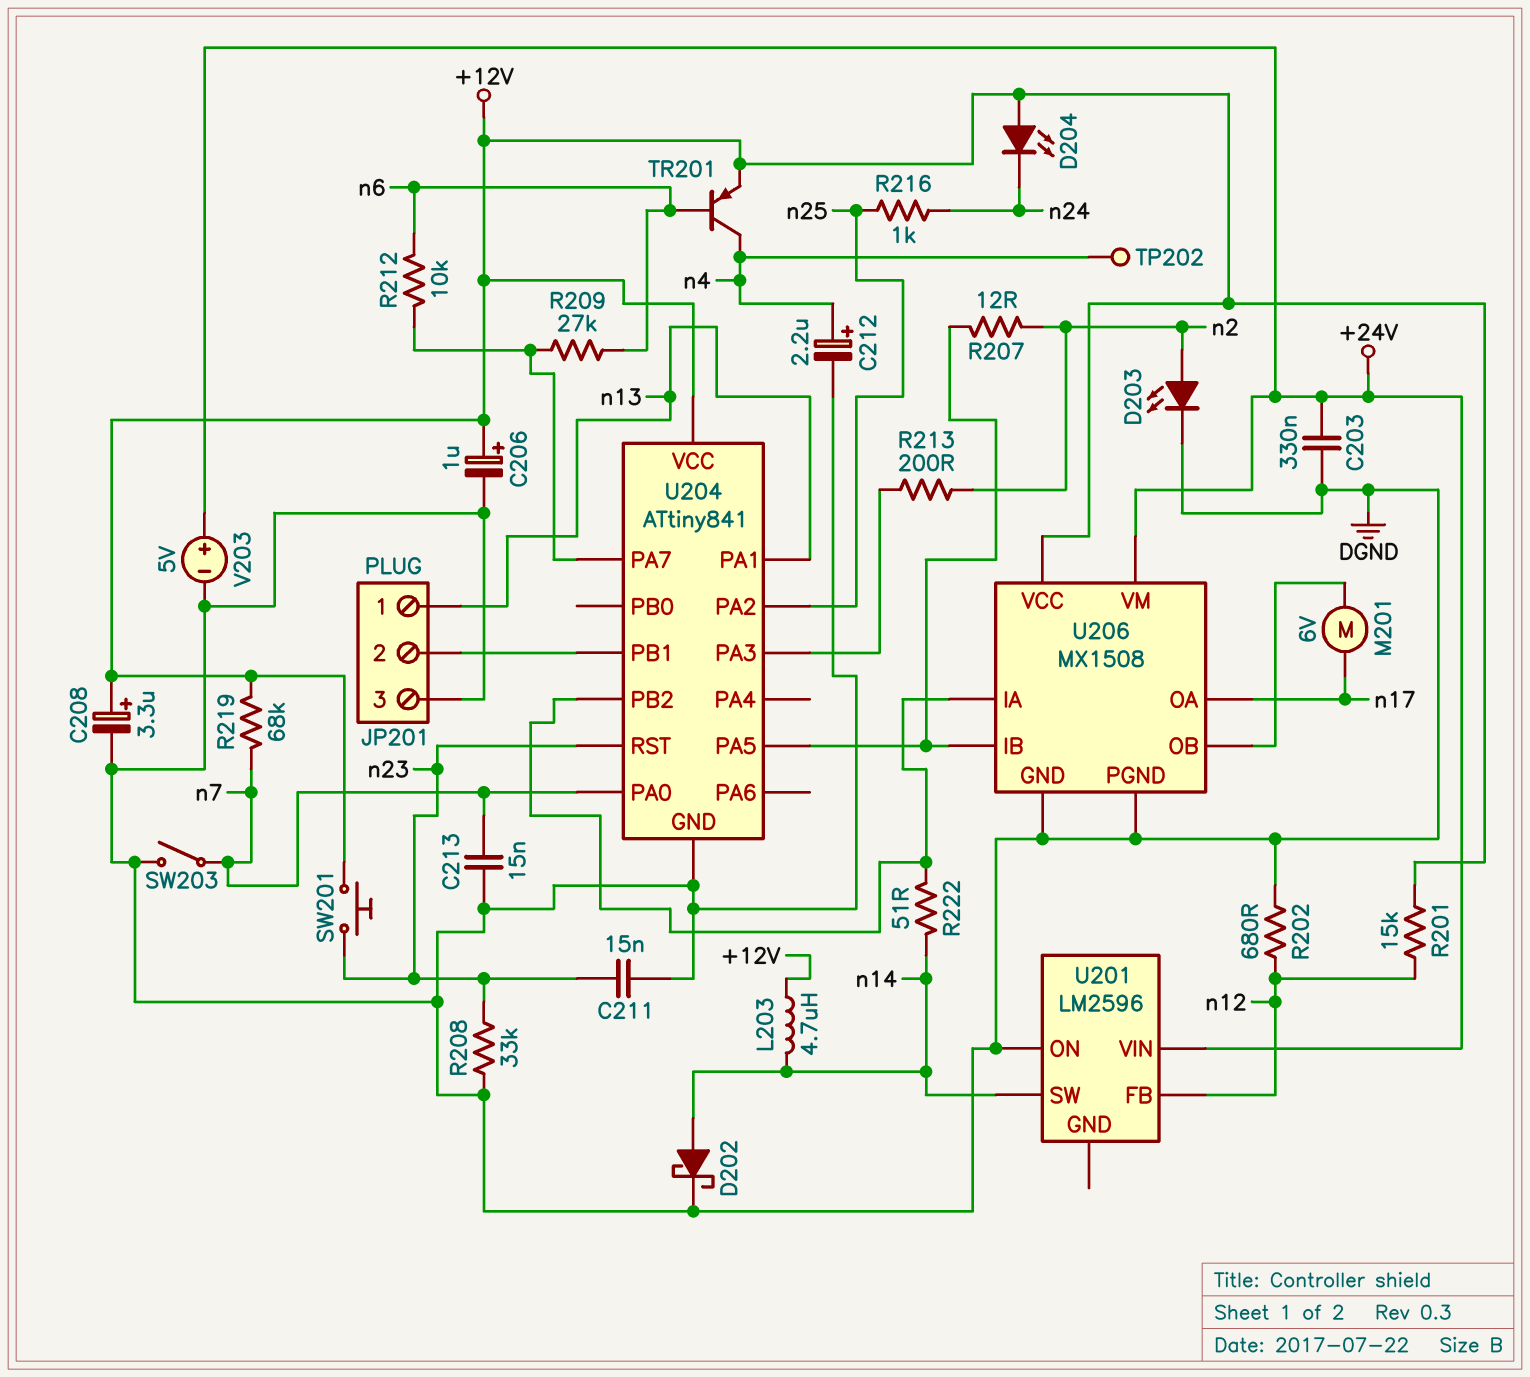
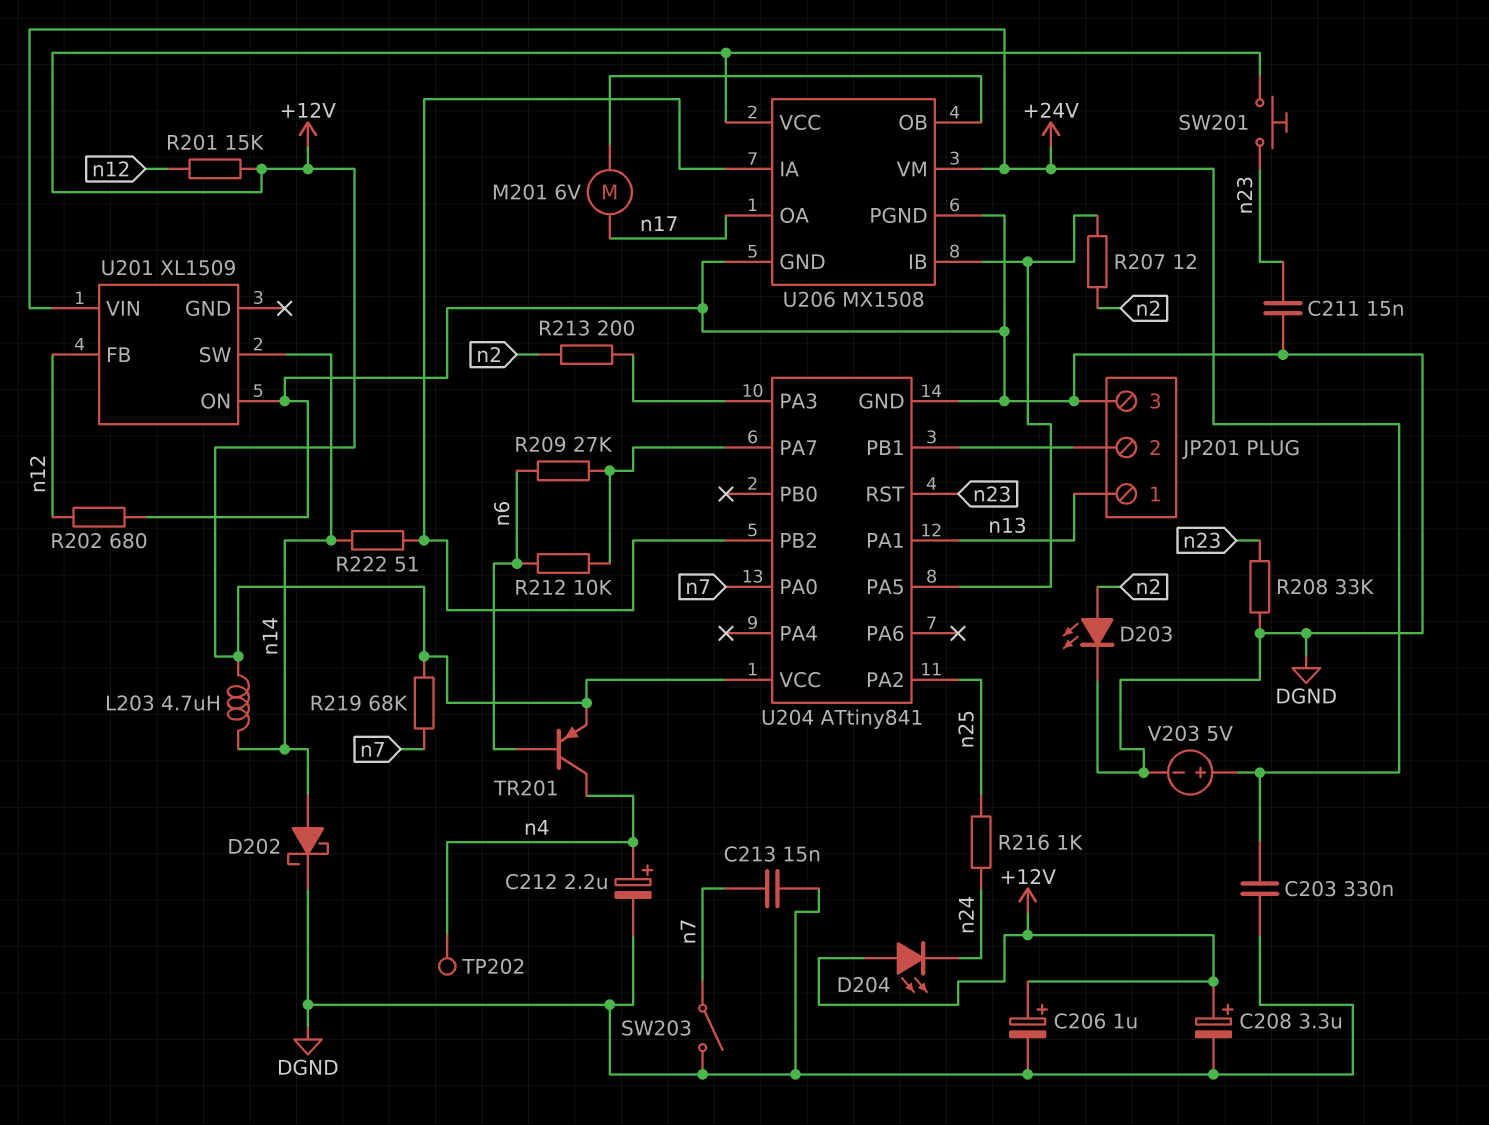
U201: LM2596 -> XL1509

